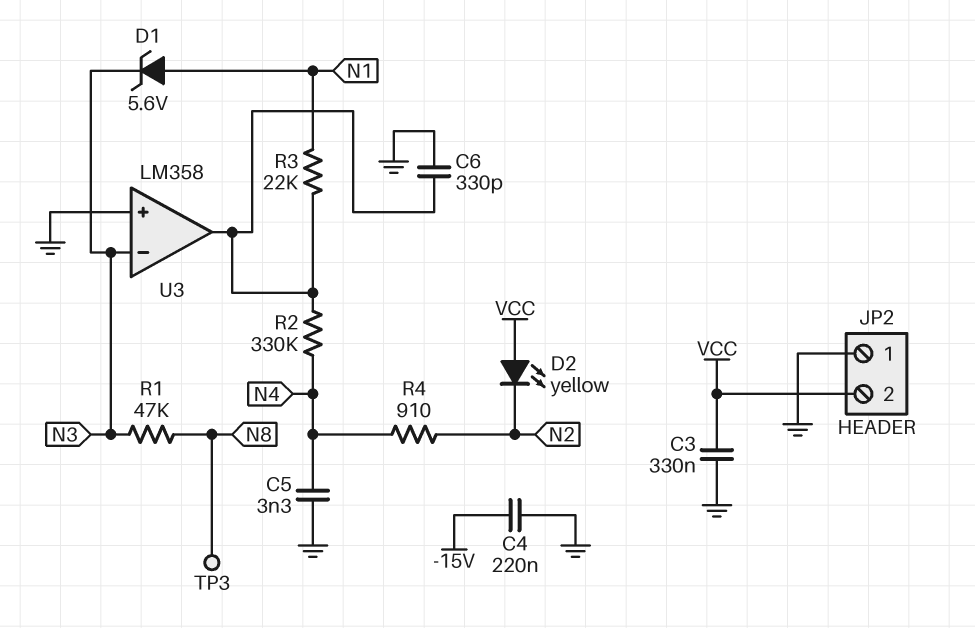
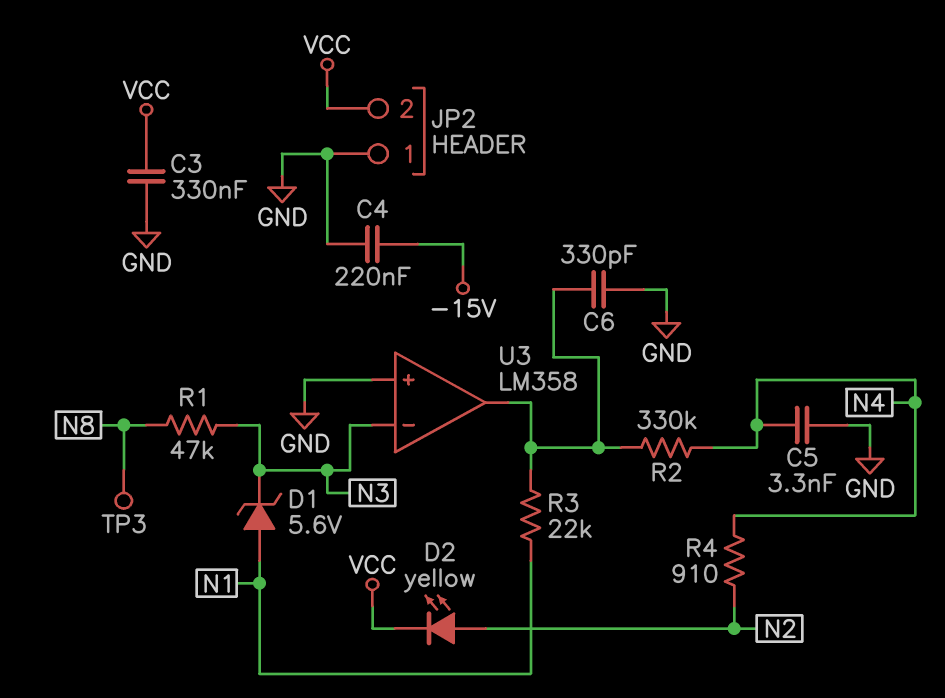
D2: LED yellow (A VCC, K N2) -> LED yellow (A N2, K VCC)

